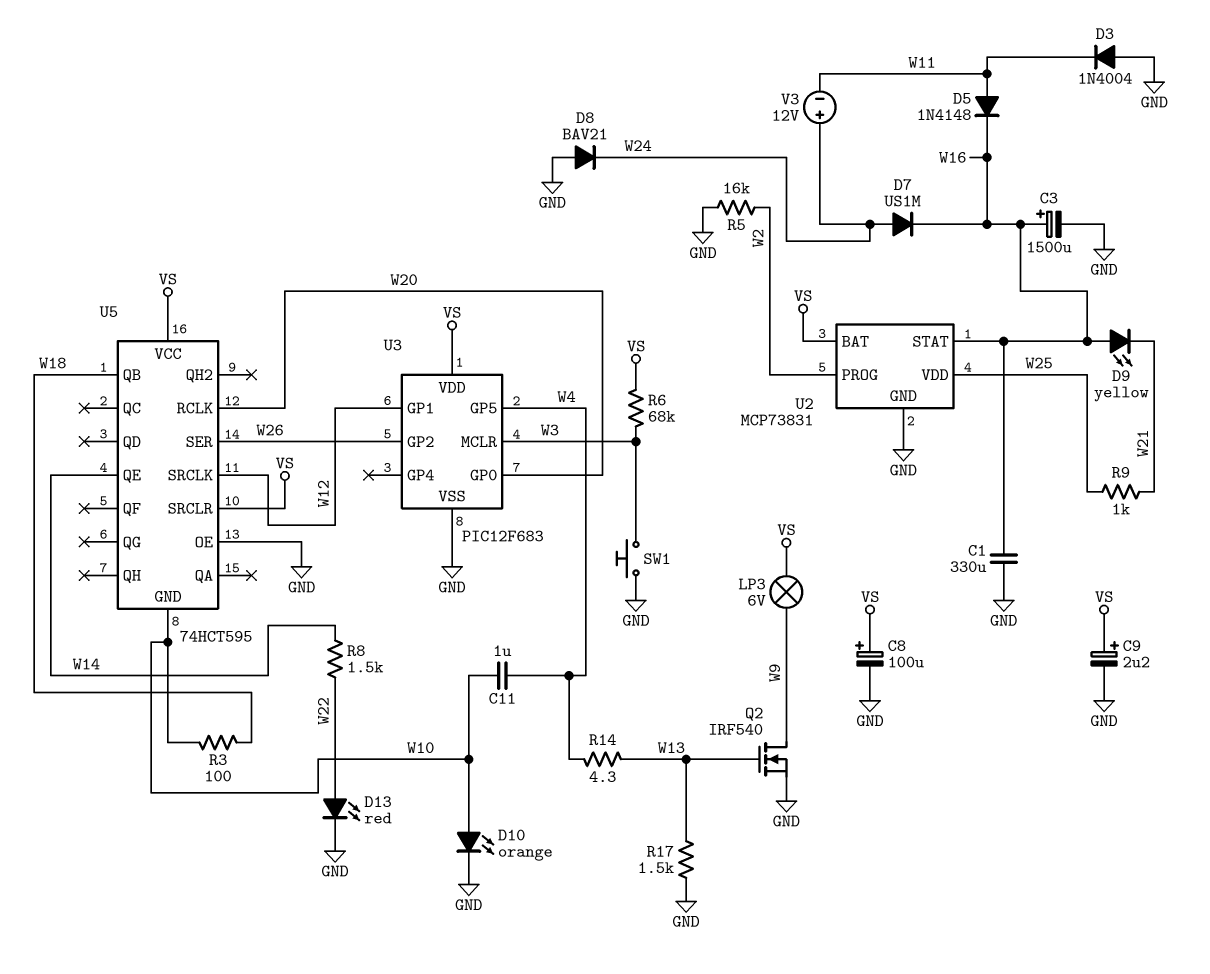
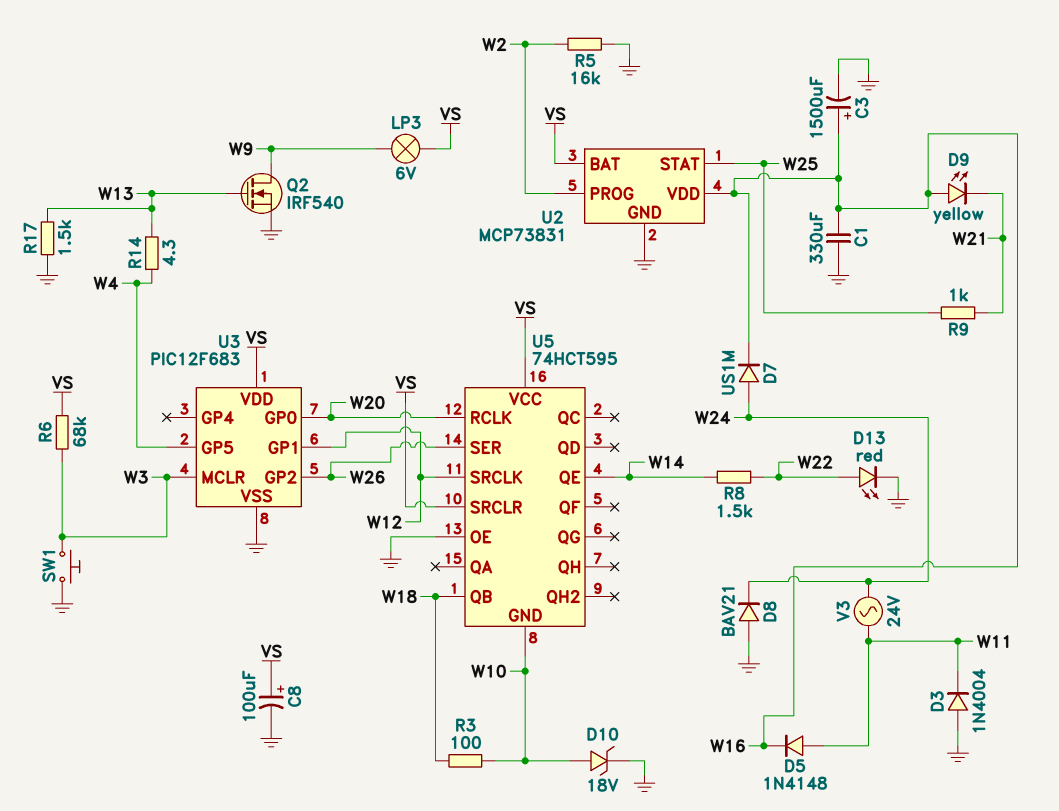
C9: 2.2uF (plus VS, minus GND) -> none
C11: 1uF (W4, W10) -> none
D10: LED orange (A W10, K GND) -> zener 18V (A W10, K GND)
U2 pin STAT: W16 -> W25
U2 pin VDD: W25 -> W16
V3: 12V (plus W24, minus W11) -> AC 24V (W11, W24)

